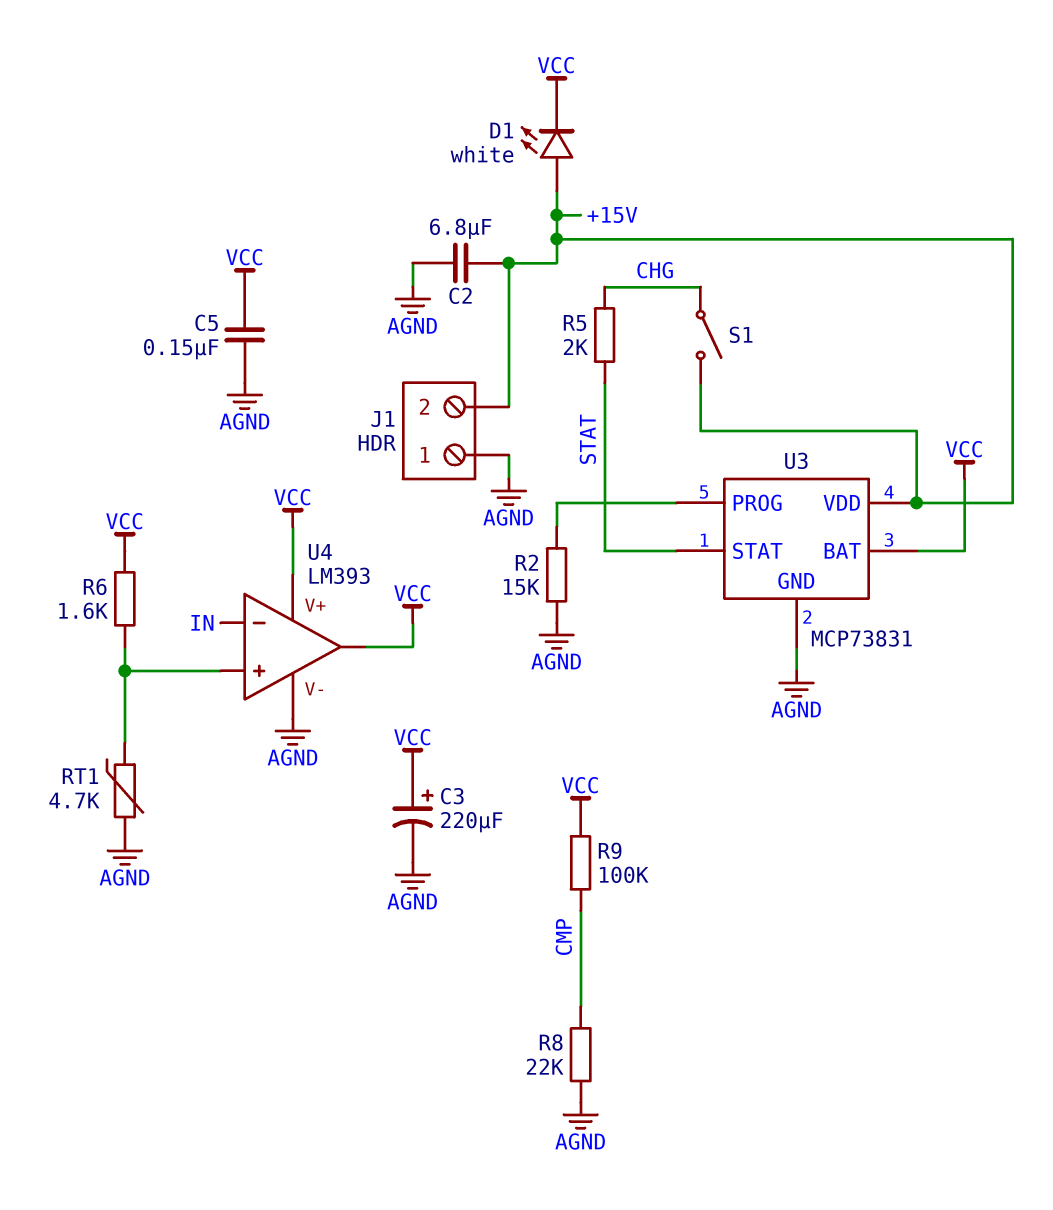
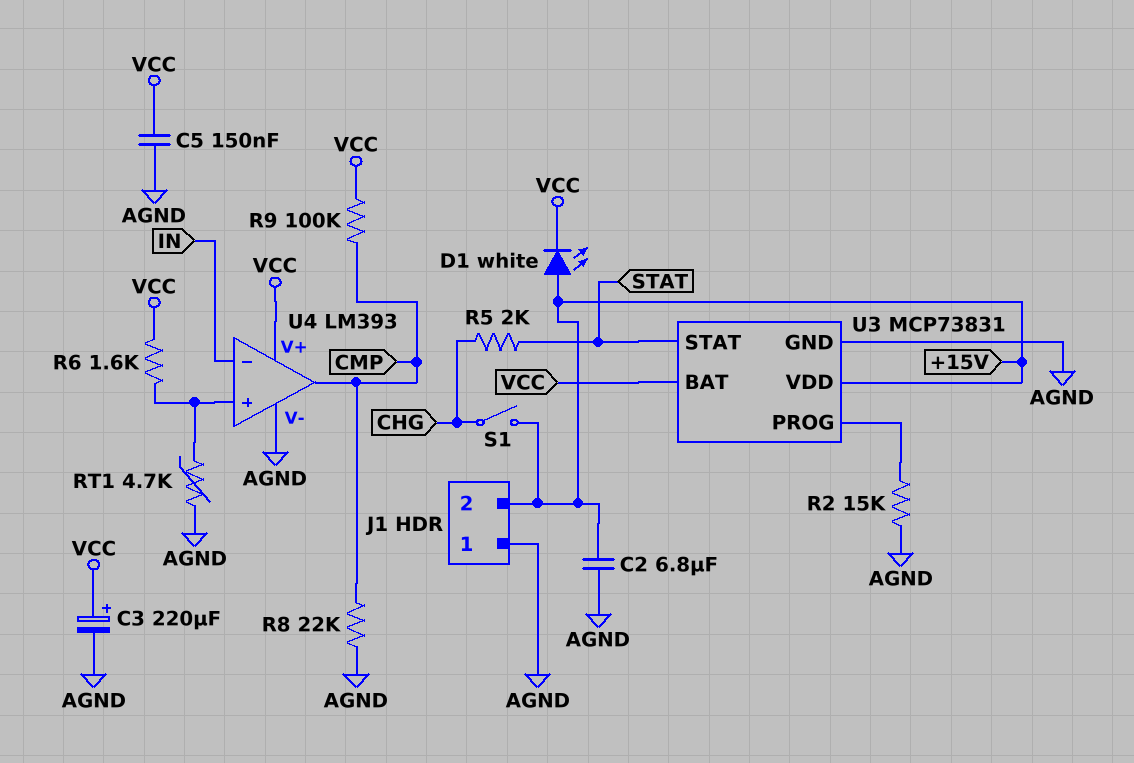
U4 pin out: VCC -> CMP

